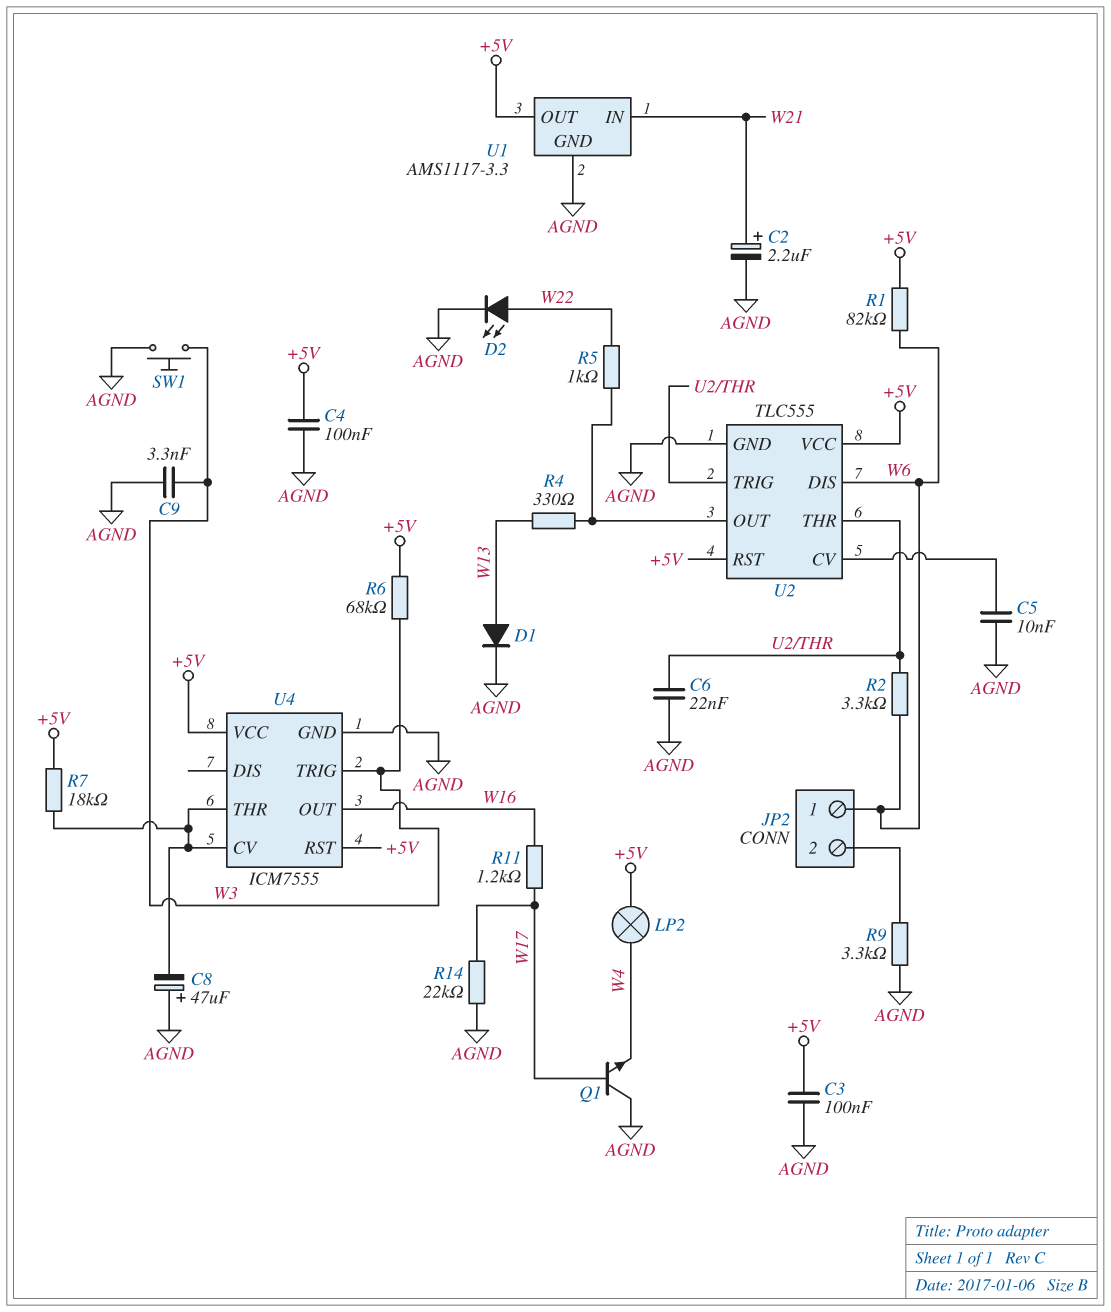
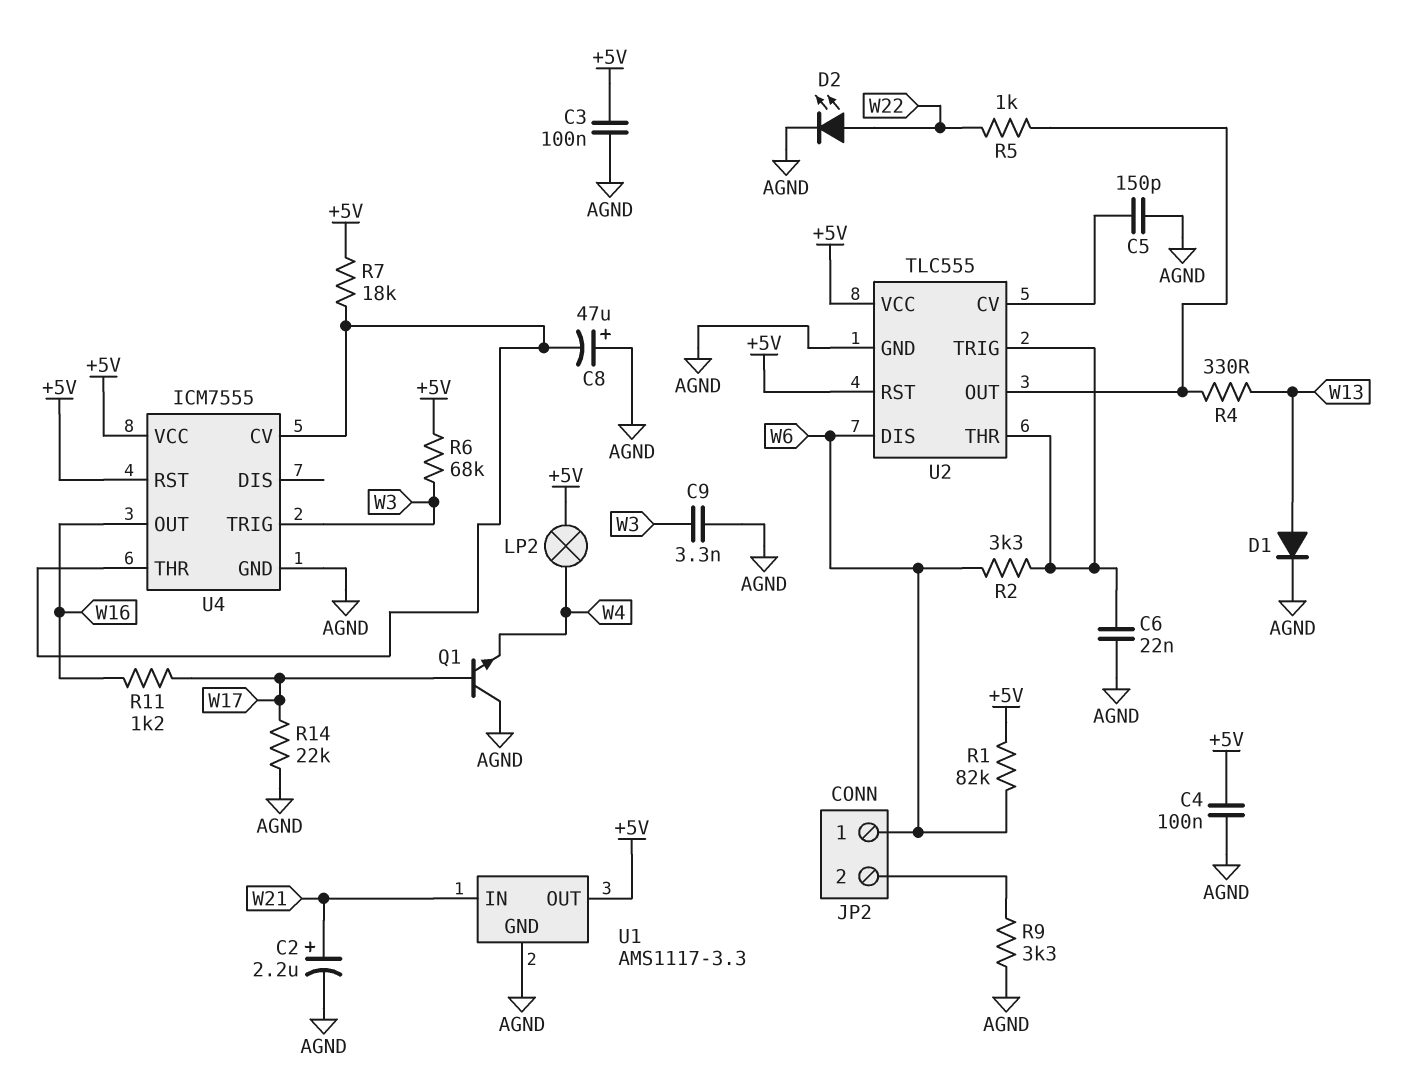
C5: 10nF (AGND, U2/CV) -> 150pF (AGND, U2/CV)
SW1: button (AGND, W3) -> none

